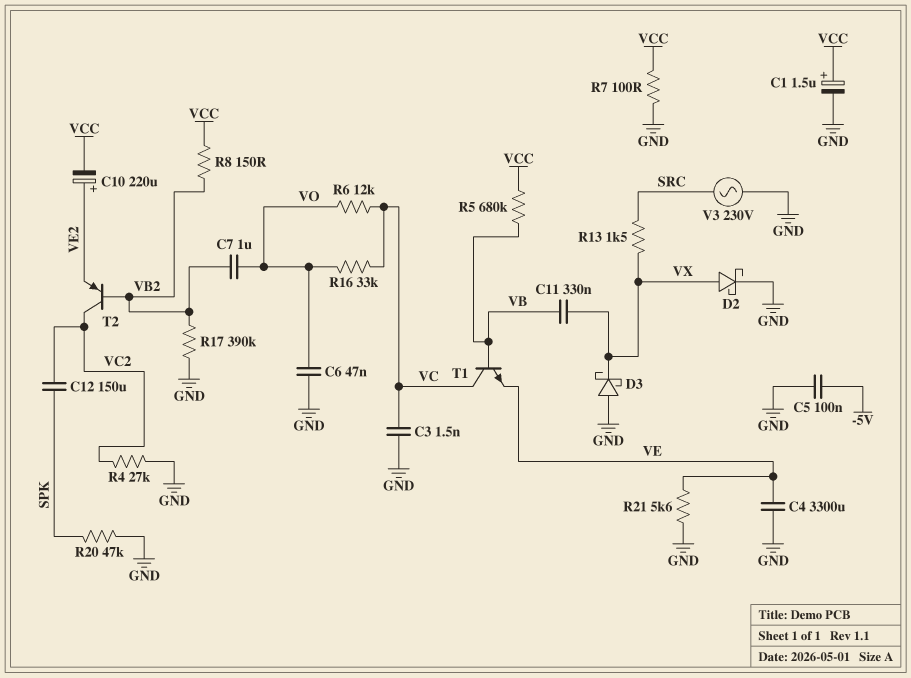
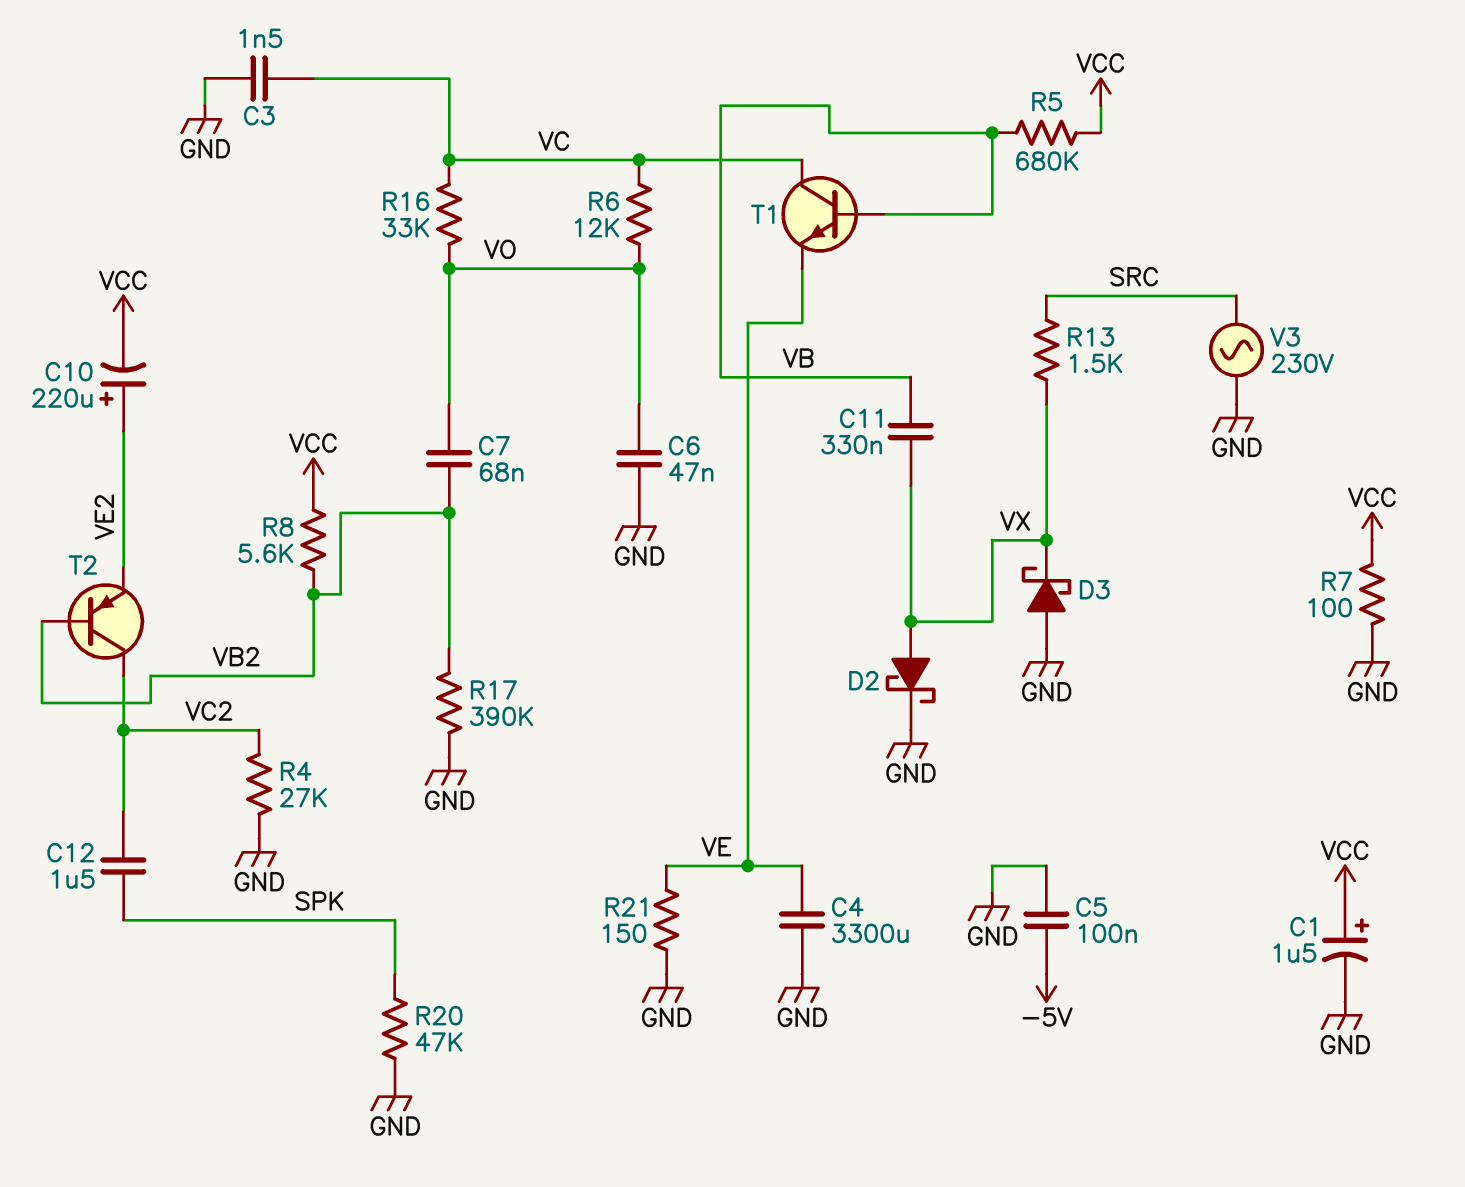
C7: 1uF (VB2, VO) -> 68nF (VB2, VO)
C12: 150uF (SPK, VC2) -> 1.5uF (SPK, VC2)
R8: 150 (VB2, VCC) -> 5.6k (VB2, VCC)
R21: 5.6k (GND, VE) -> 150 (GND, VE)

